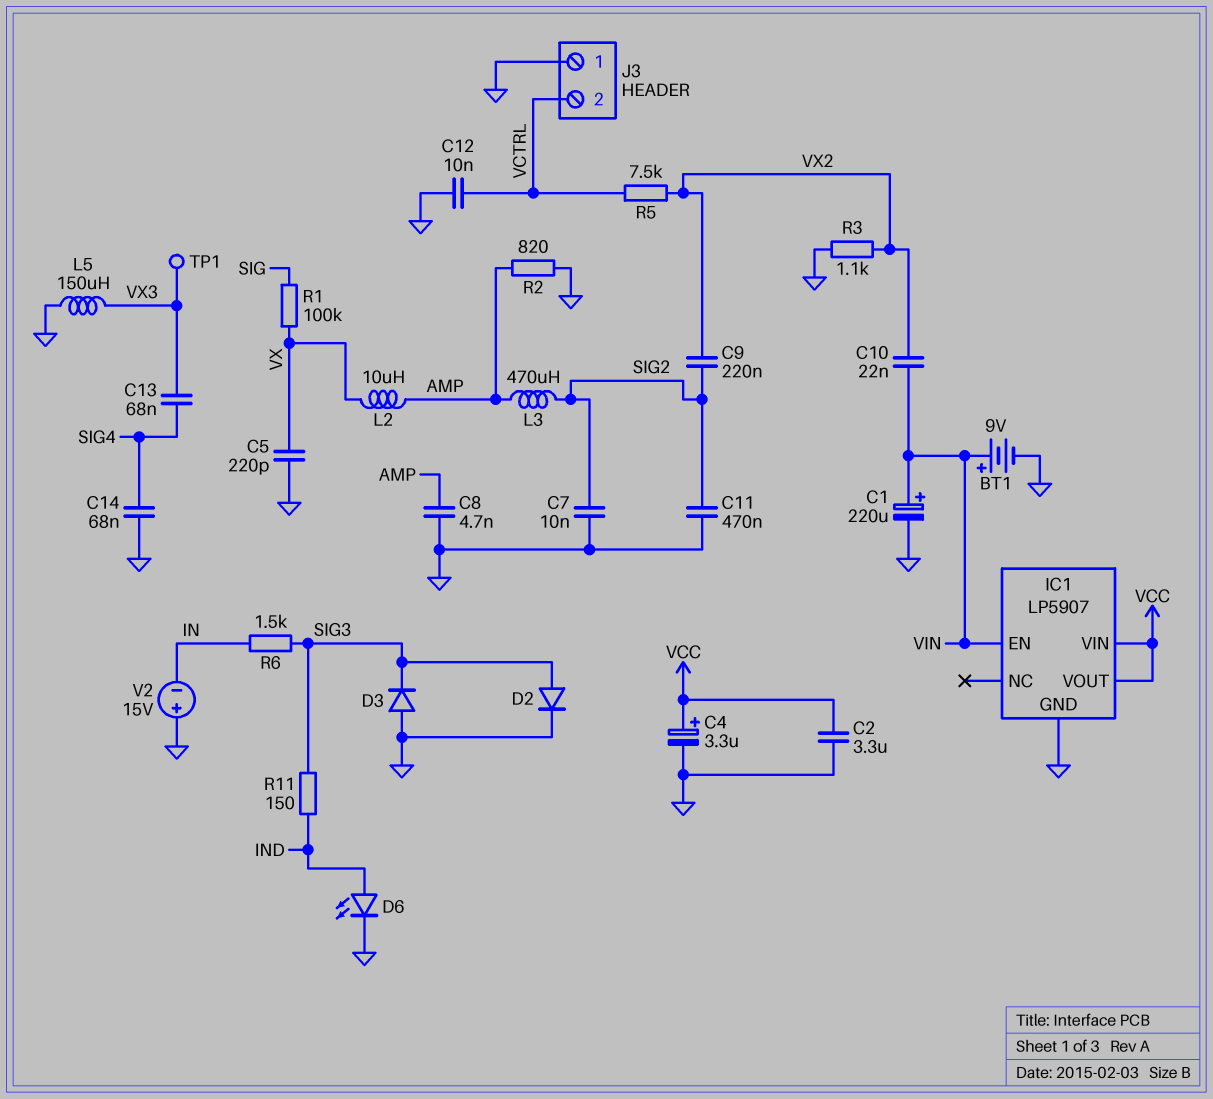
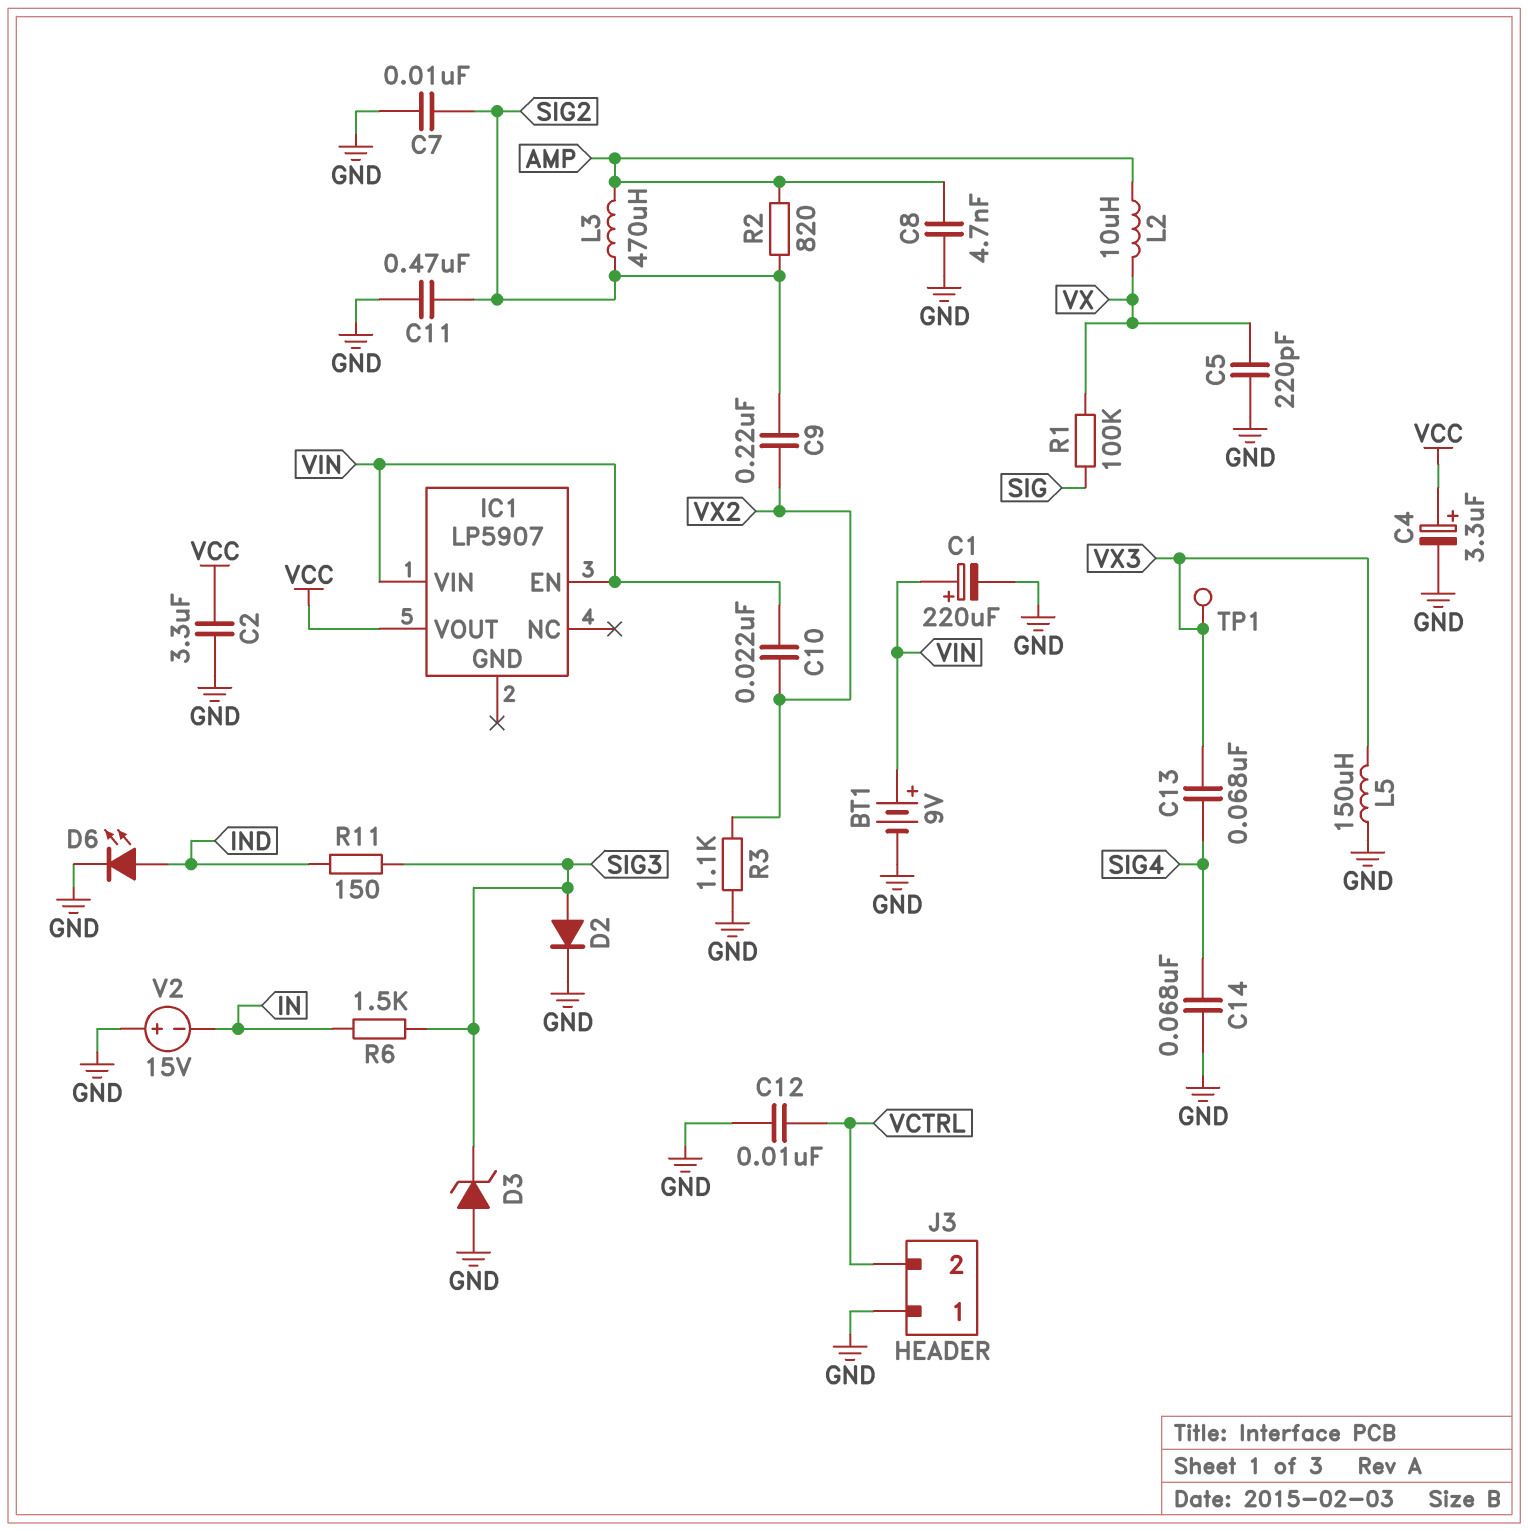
D3: diode (A GND, K SIG3) -> zener (A GND, K SIG3)
IC1 pin GND: GND -> none
IC1 pin VIN: VCC -> VIN
R2: 820 (AMP, GND) -> 820 (AMP, SIG2)
R5: 7.5k (VCTRL, VX2) -> none

